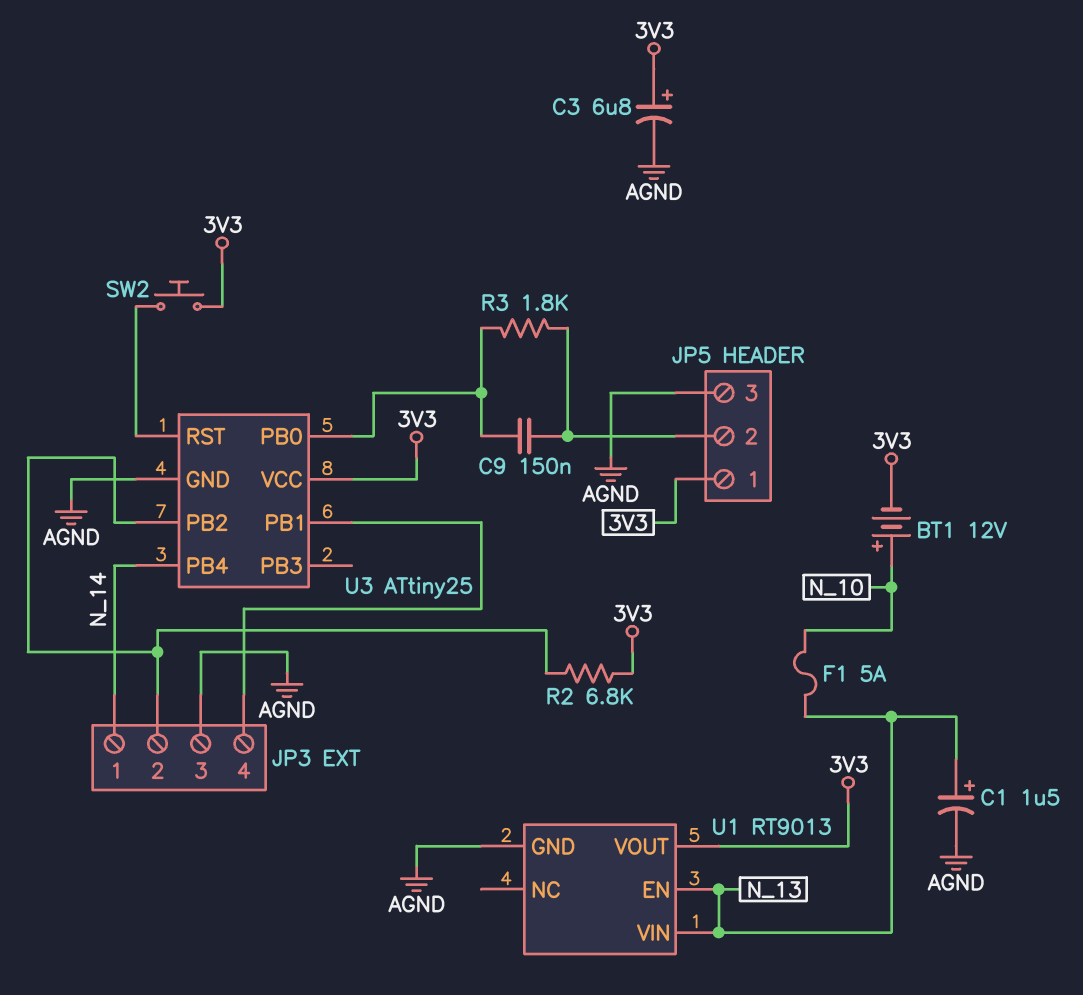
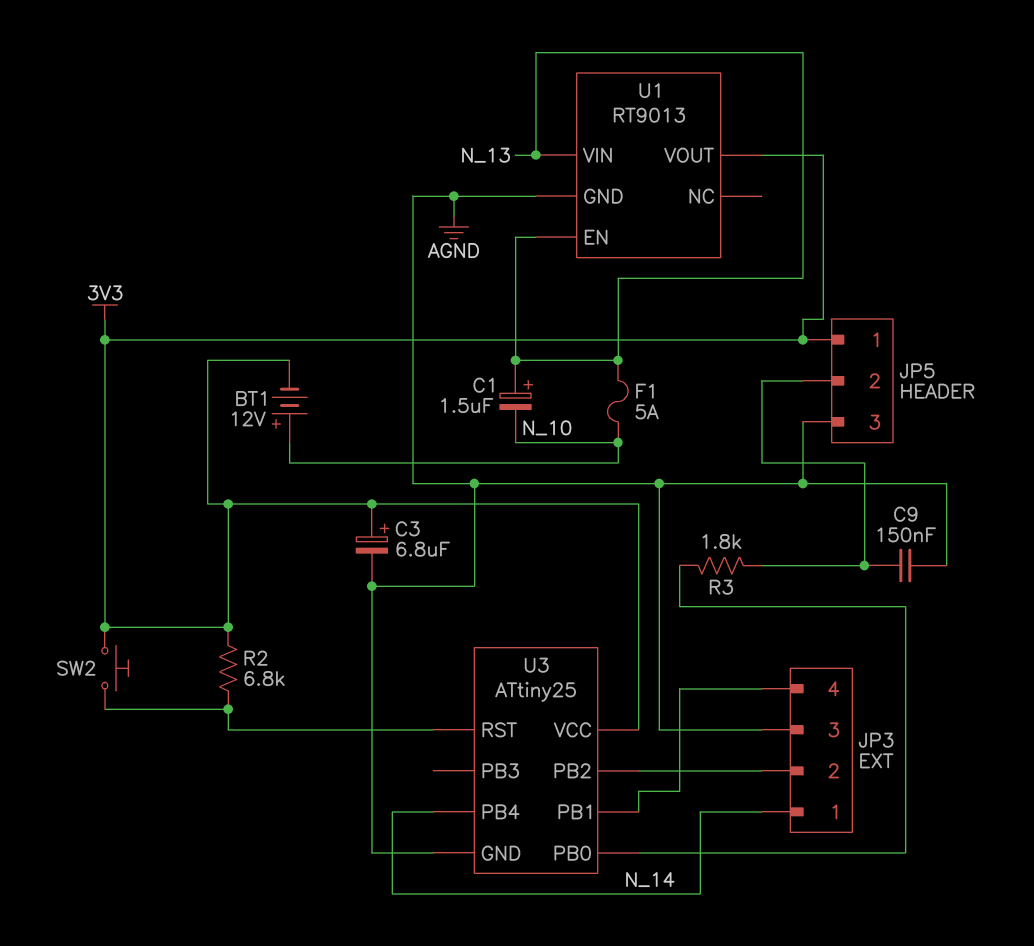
C1: 1.5uF (plus N_13, minus AGND) -> 1.5uF (plus N_13, minus N_10)
C9: 150nF (JP5/2, U3/PB0) -> 150nF (AGND, JP5/2)
R2: 6.8k (3V3, JP3/2) -> 6.8k (3V3, U3/RST)

